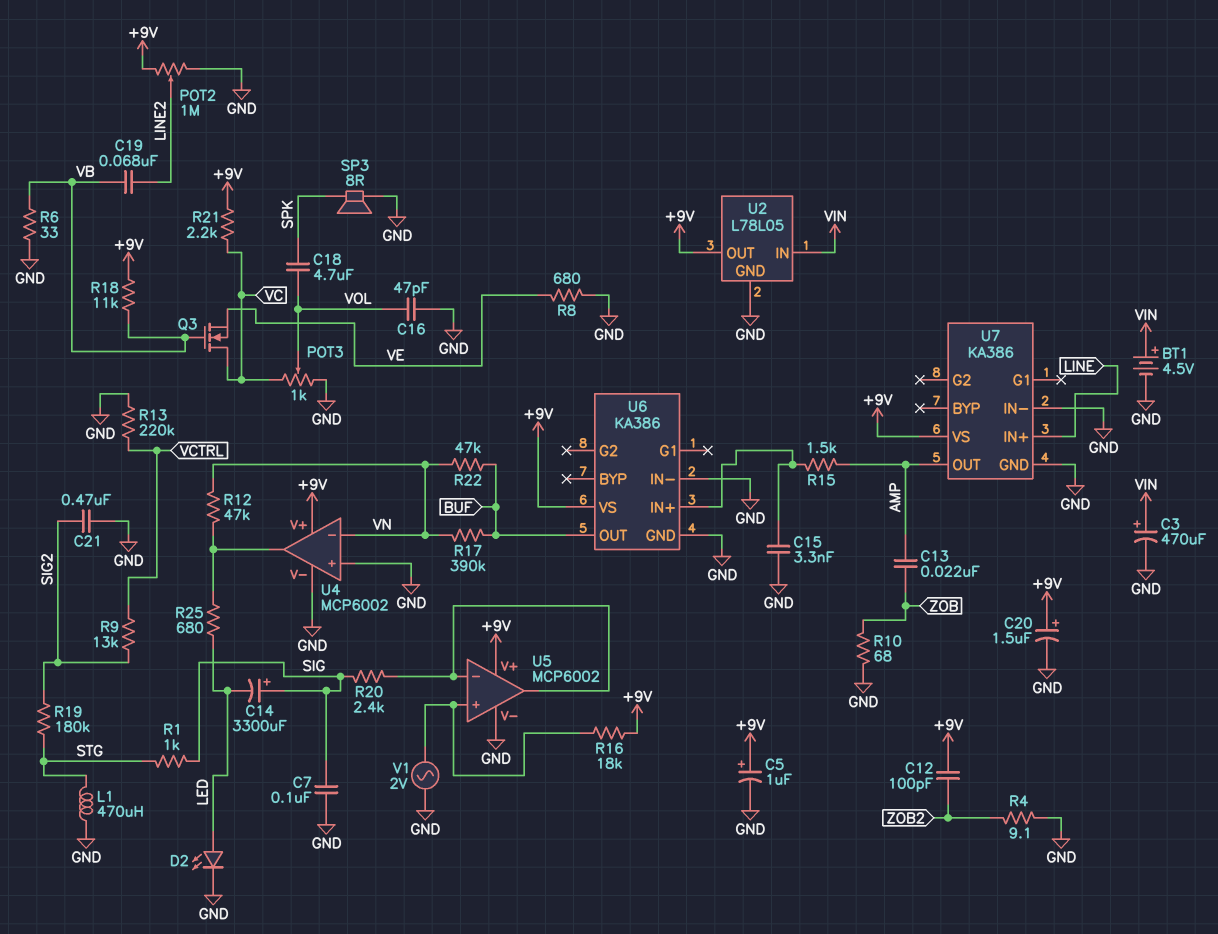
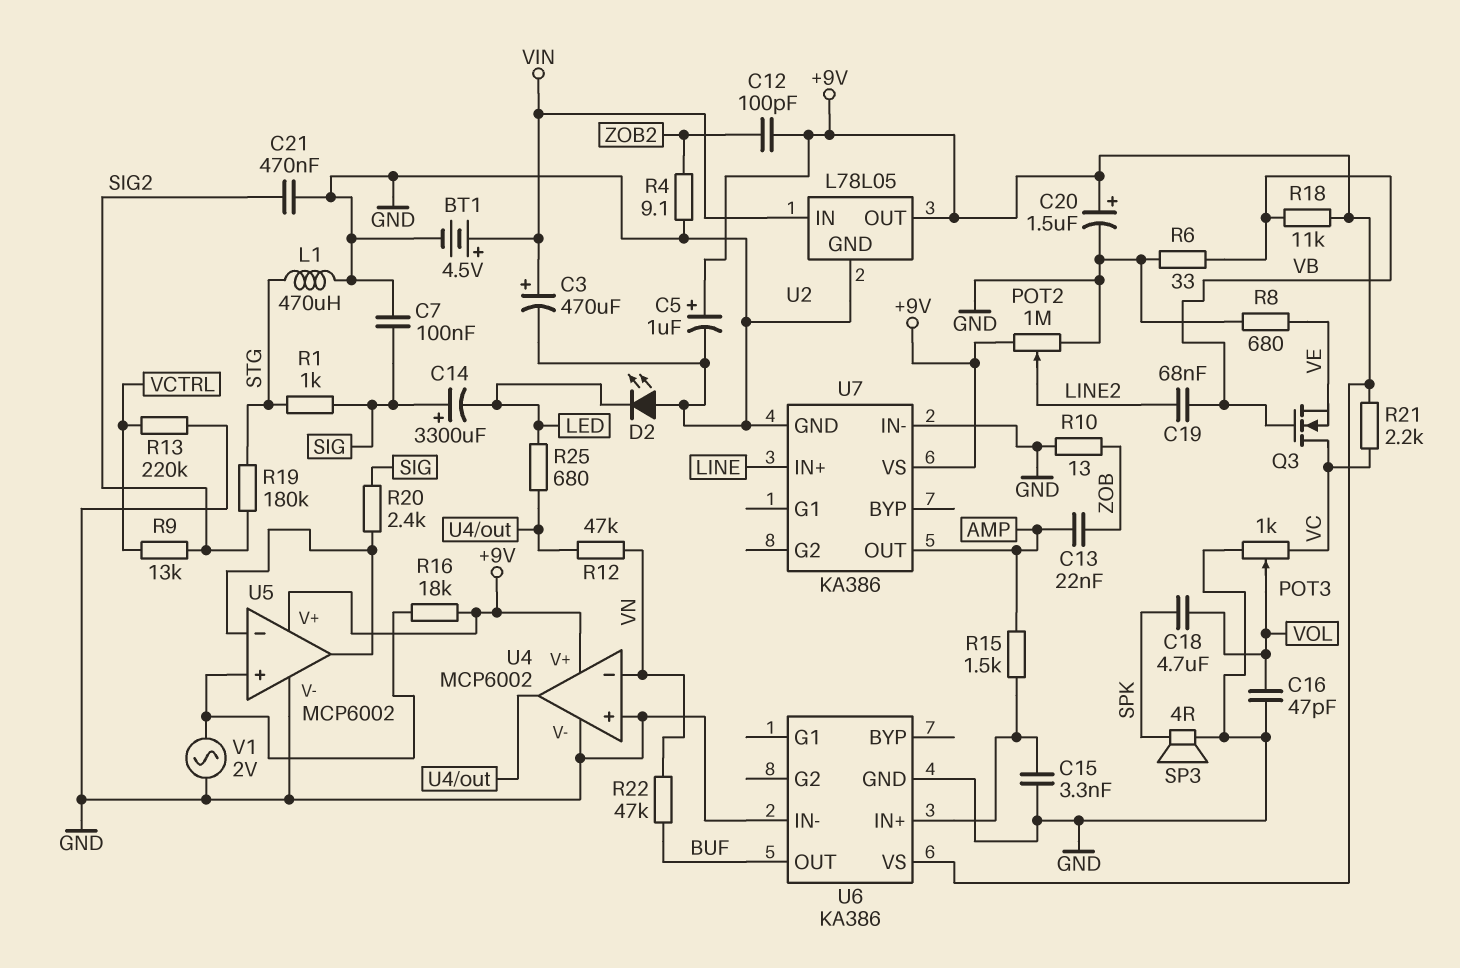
D2: LED (A LED, K GND) -> LED (A GND, K LED)
R10: 68 (GND, ZOB) -> 13 (GND, ZOB)
R17: 390k (BUF, VN) -> none
SP3: speaker 8R (GND, SPK) -> speaker 4R (GND, SPK)

